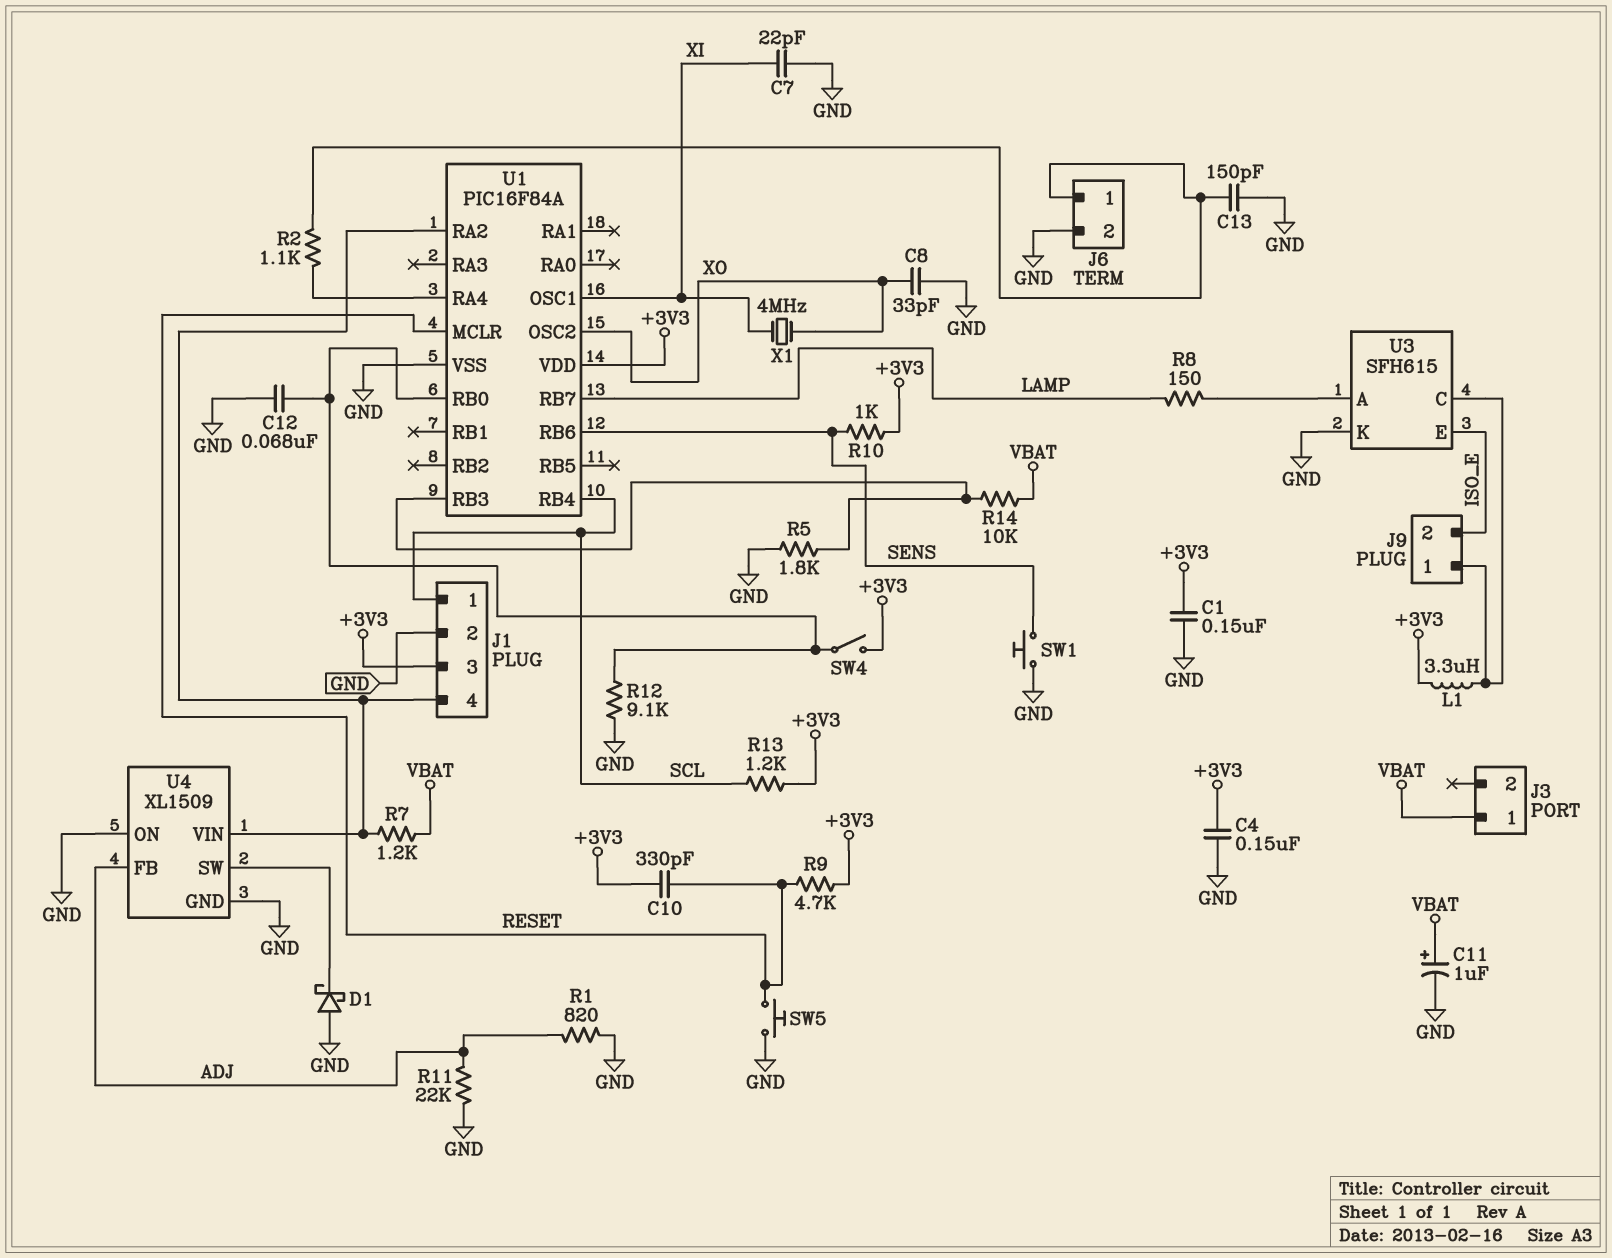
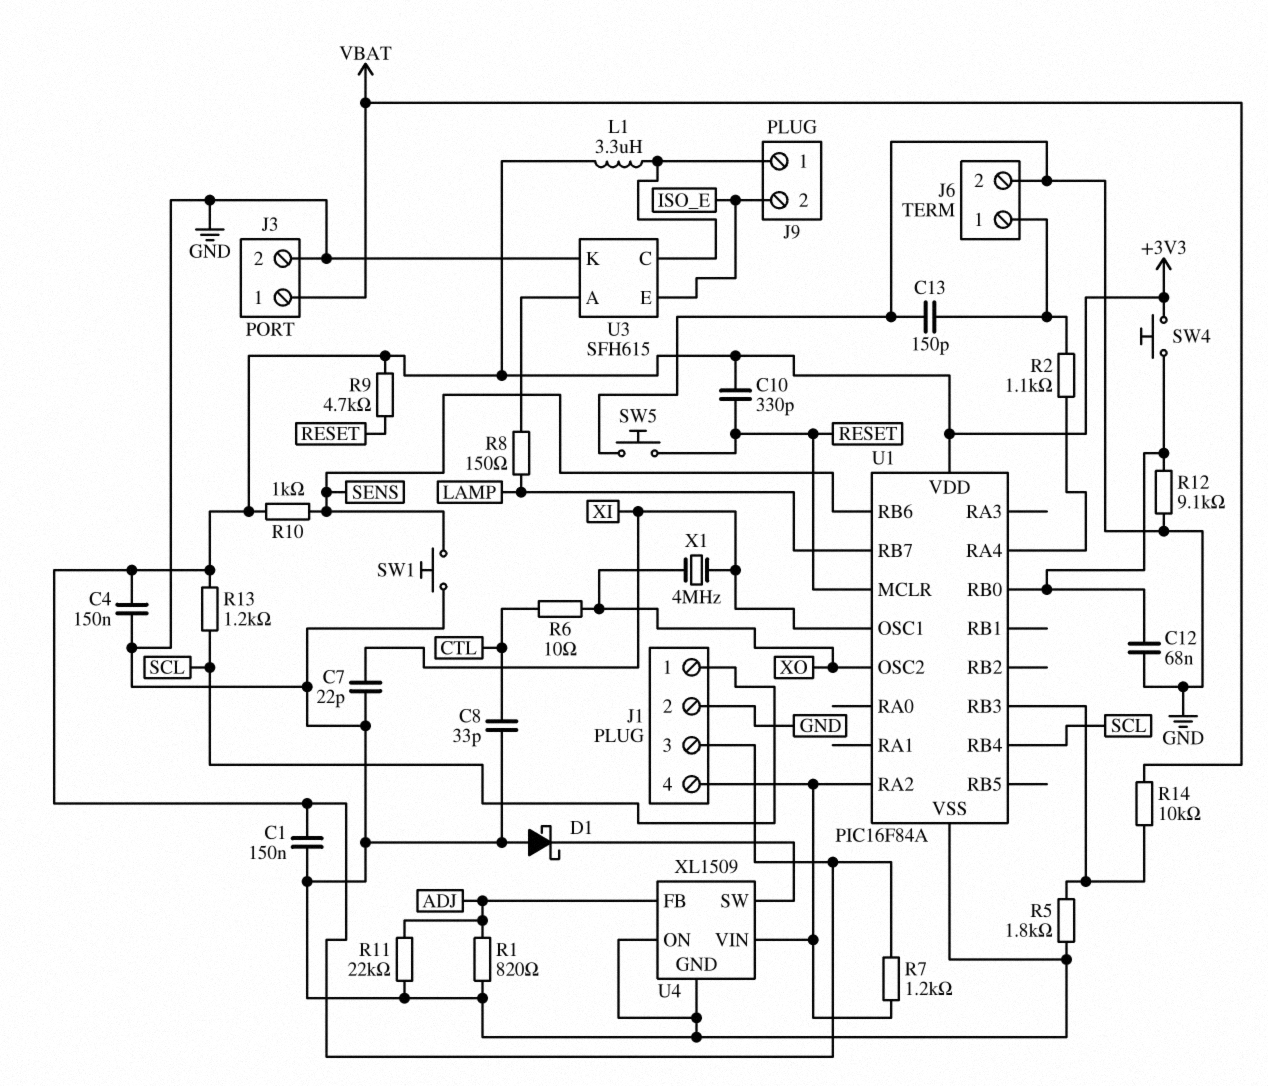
C8: 33pF (GND, XO) -> 33pF (CTL, GND)
C11: 1uF (plus VBAT, minus GND) -> none
J3 pin 2: none -> GND
R6: none -> 10 (CTL, XO)
R7: 1.2k (J1/4, VBAT) -> 1.2k (+3V3, J1/4)
SW4: switch (+3V3, U1/RB0) -> button (+3V3, U1/RB0)

